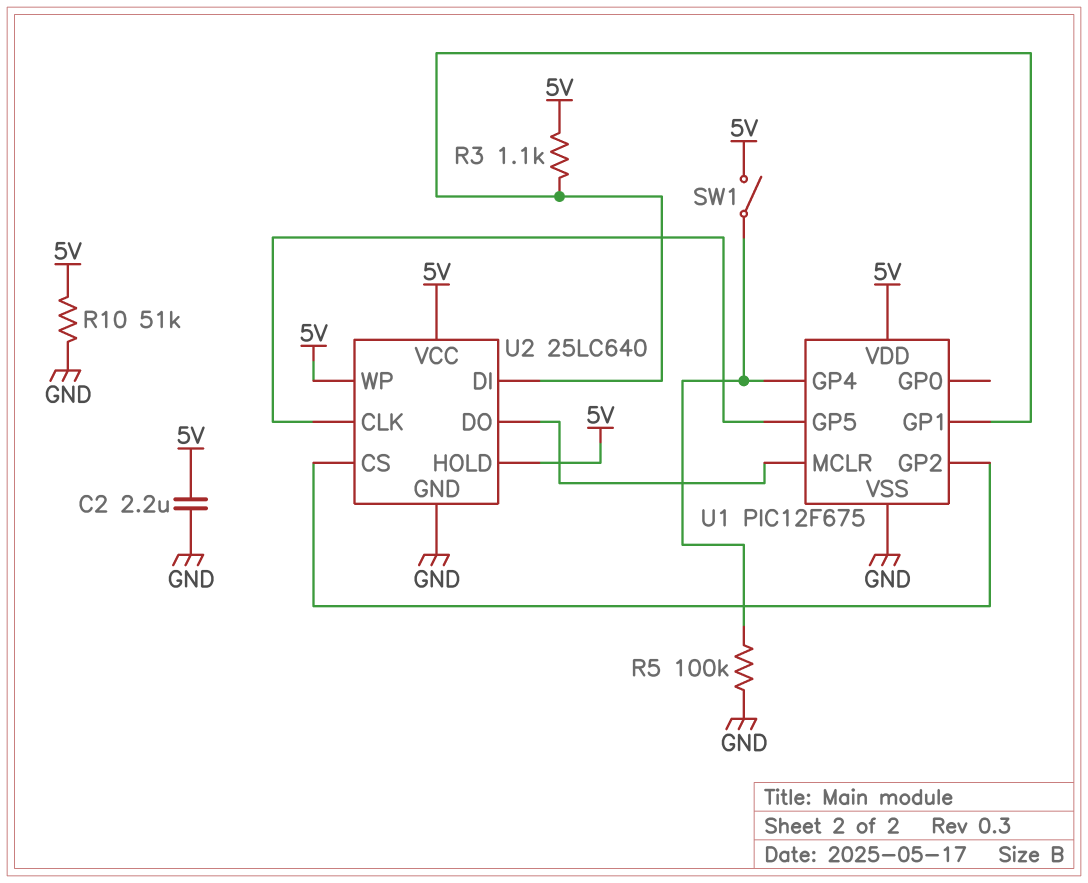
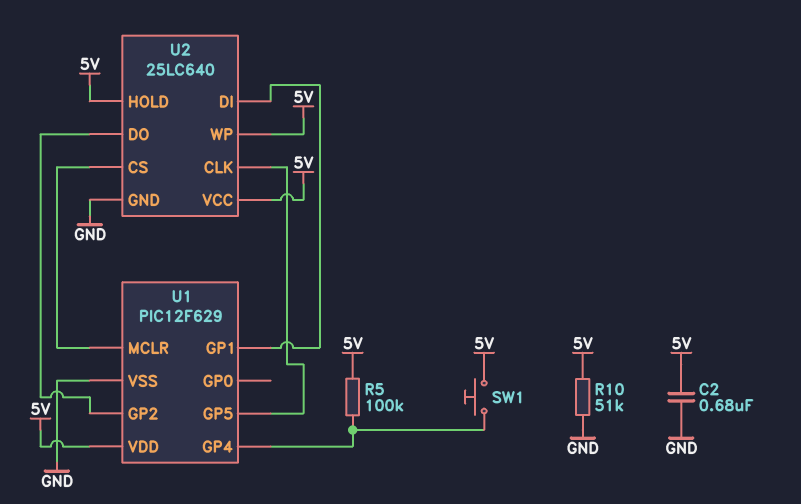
C2: 2.2uF (5V, GND) -> 680nF (5V, GND)
R3: 1.1k (5V, U1/GP1) -> none
R5: 100k (GND, U1/GP4) -> 100k (5V, U1/GP4)
SW1: switch (5V, U1/GP4) -> button (5V, U1/GP4)
U1: PIC12F675 -> PIC12F629
U2 pin CS: U1/GP2 -> U1/MCLR
U2 pin DO: U1/MCLR -> U1/GP2

